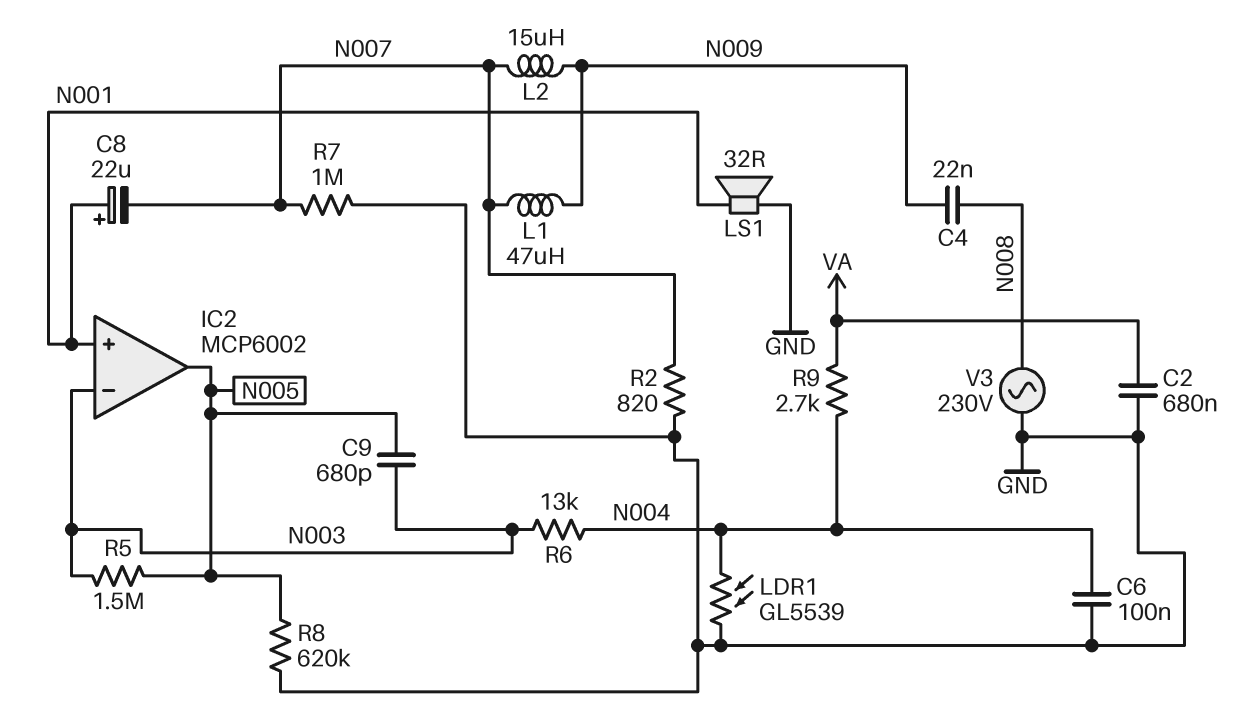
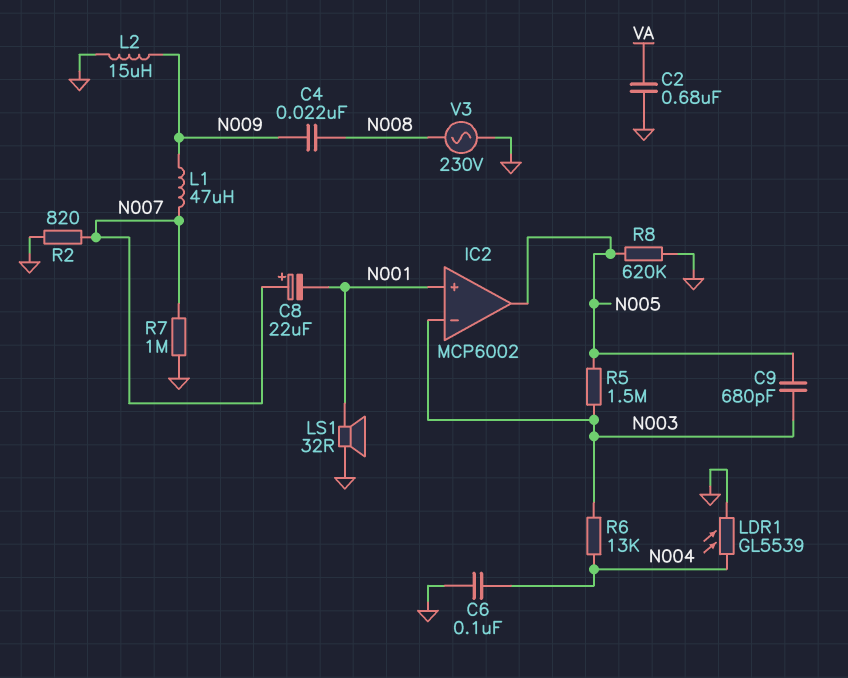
C8: 22uF (plus N001, minus N007) -> 22uF (plus N007, minus N001)
L2: 15uH (N007, N009) -> 15uH (GND, N009)
R9: 2.7k (N004, VA) -> none

